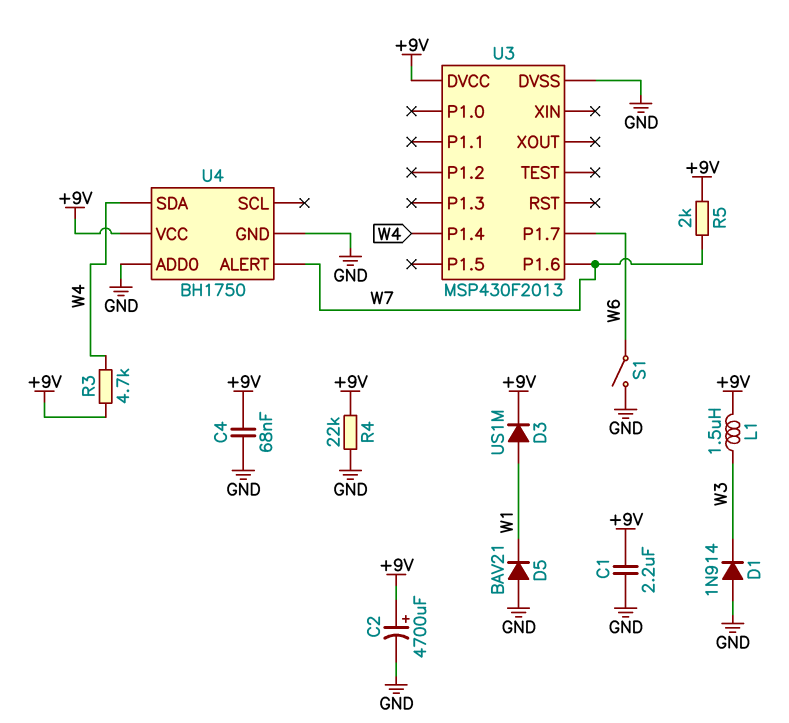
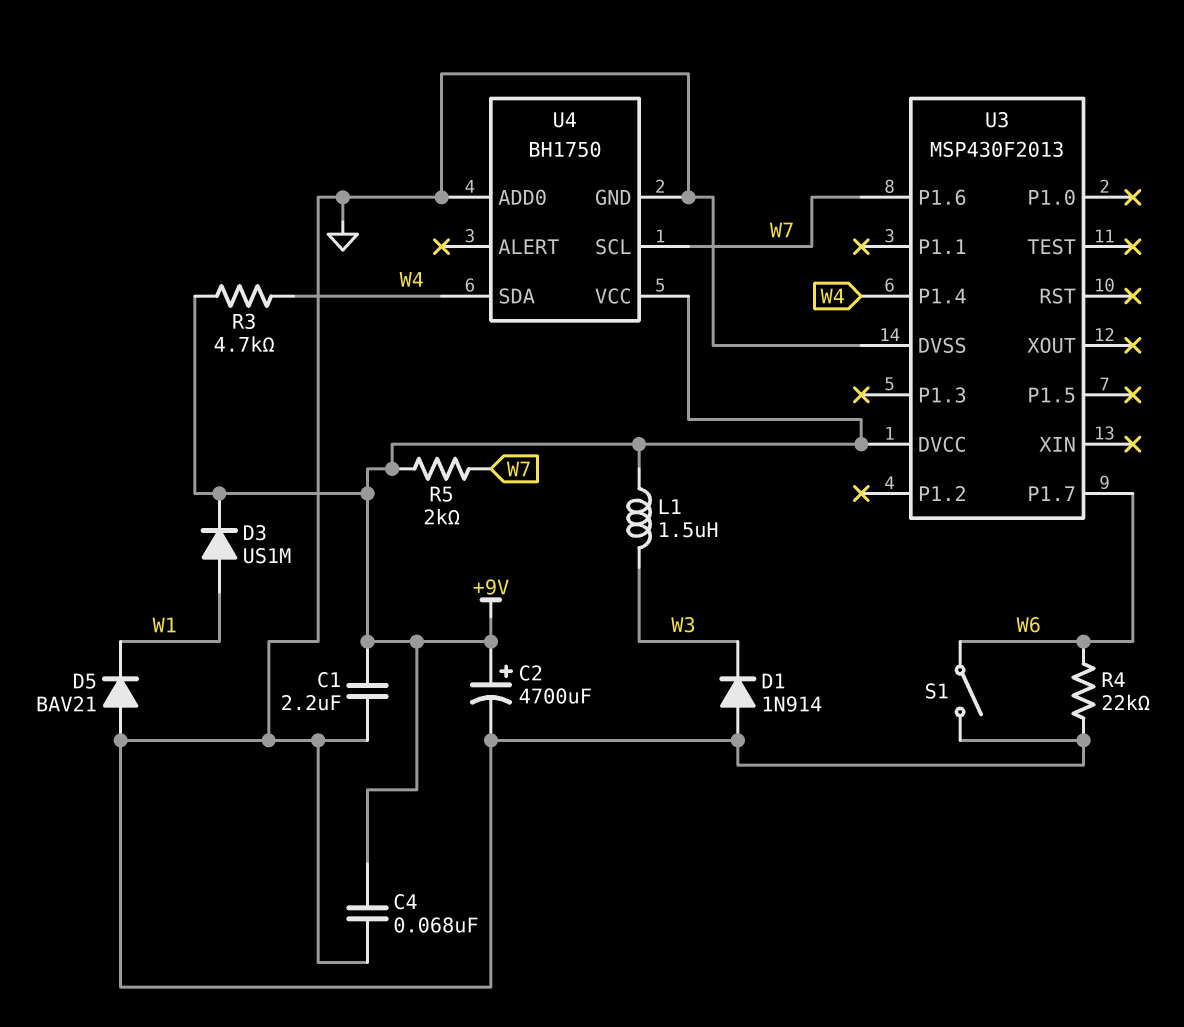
R4: 22k (+9V, GND) -> 22k (GND, W6)
U4 pin ALERT: W7 -> none
U4 pin SCL: none -> W7

